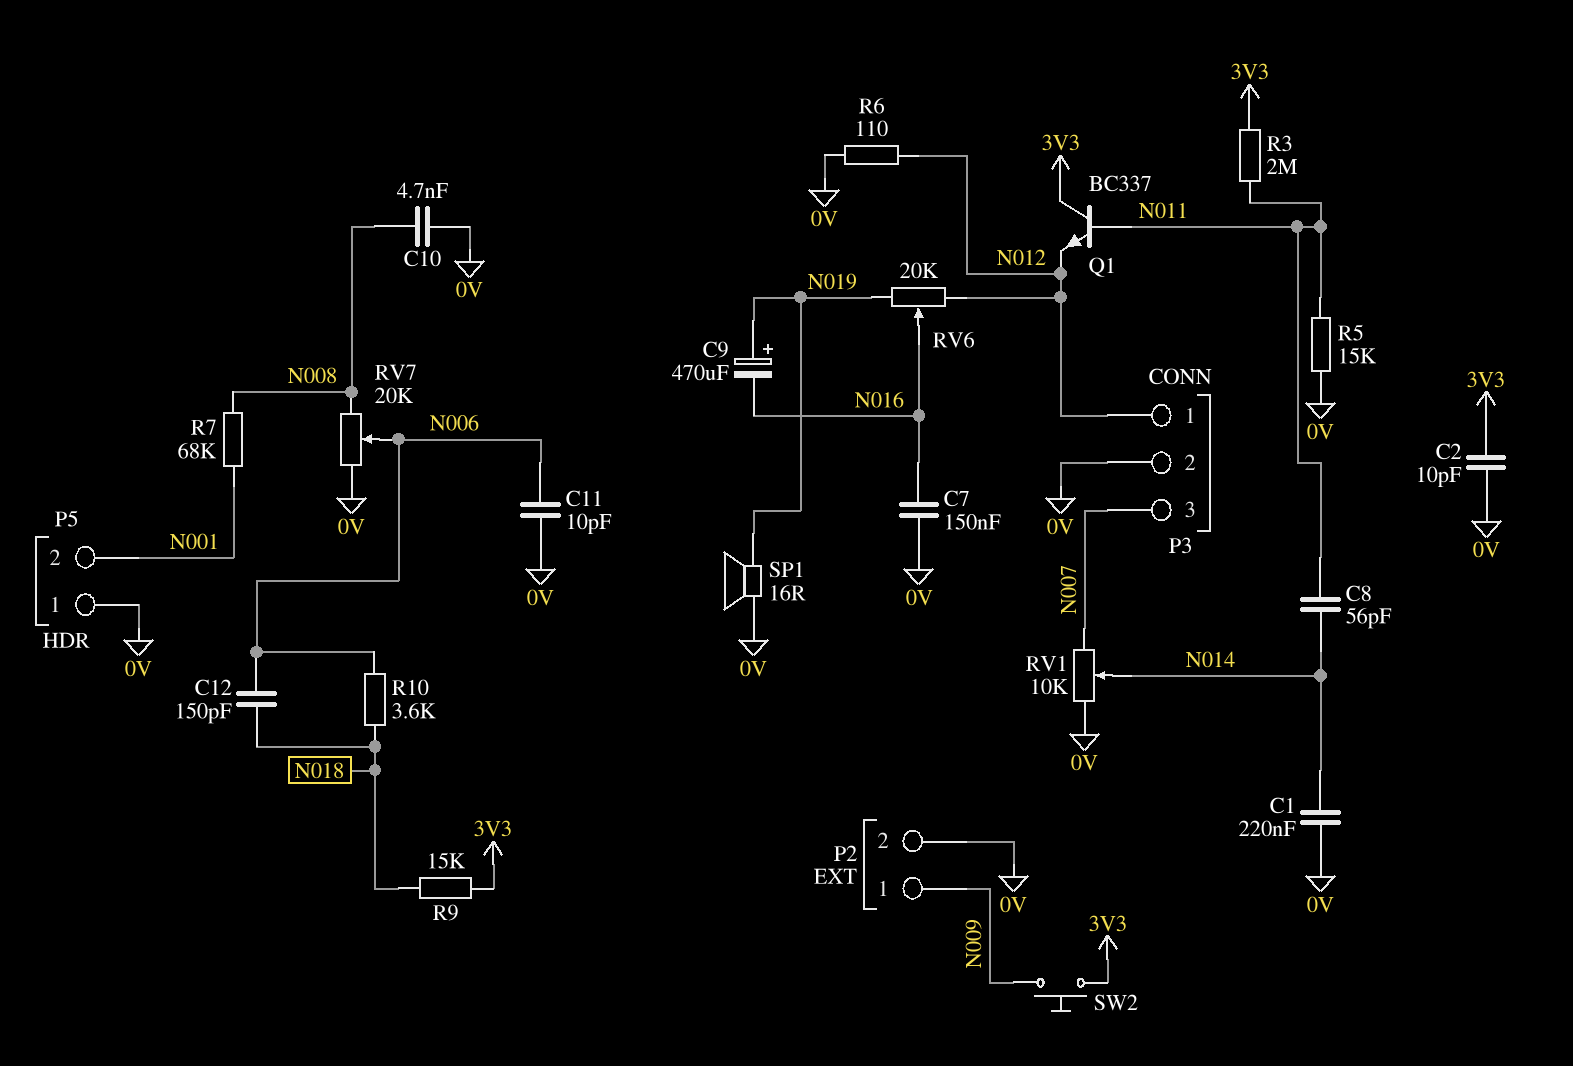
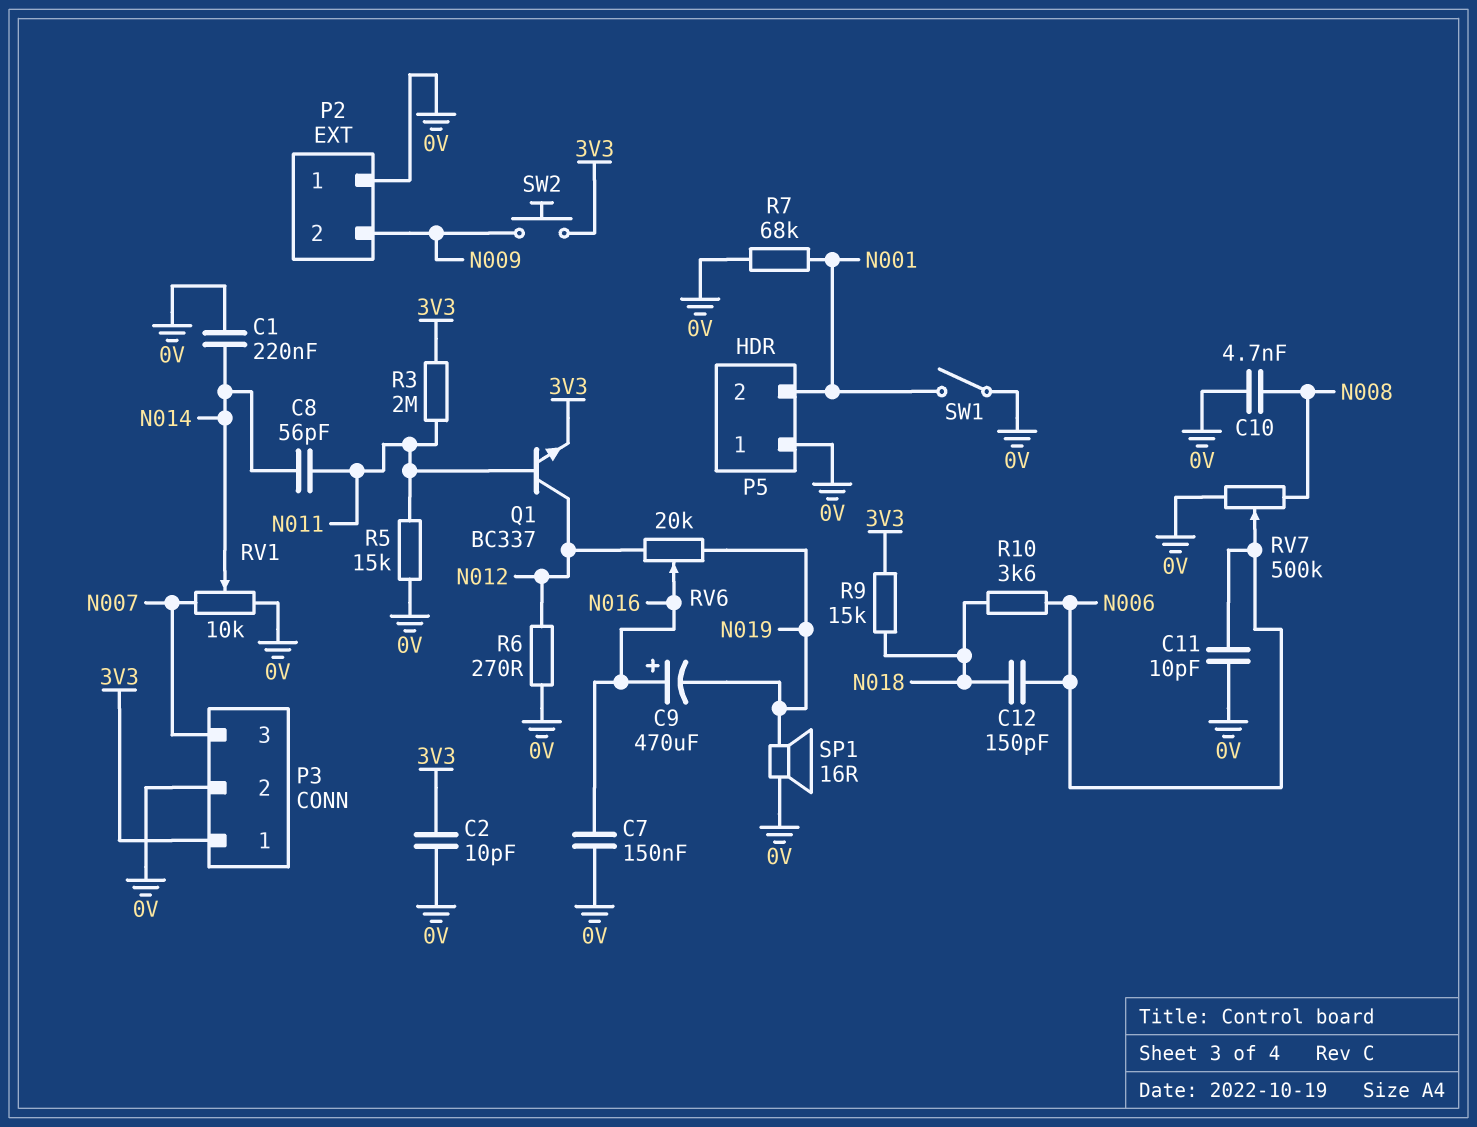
C9: 470uF (plus N019, minus N016) -> 470uF (plus N016, minus N019)
P2 pin 1: N009 -> 0V
P2 pin 2: 0V -> N009
P3 pin 1: N012 -> 3V3
Q1: NPN BC337 (B N011, C 3V3, E N012) -> NPN BC337 (B N011, C N012, E 3V3)
R6: 110 (0V, N012) -> 270 (0V, N012)
R7: 68k (N001, N008) -> 68k (0V, N001)
RV7: 20k (0V, N008, wiper N006) -> 500k (0V, N008, wiper N006)
SW1: none -> switch (0V, N001)

